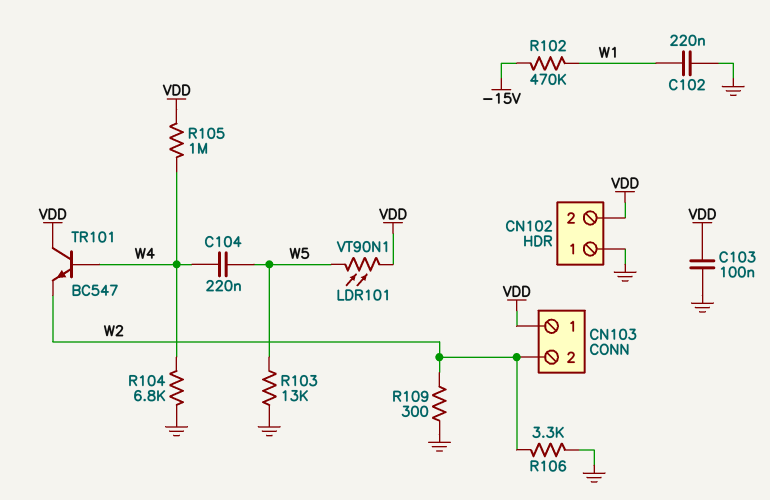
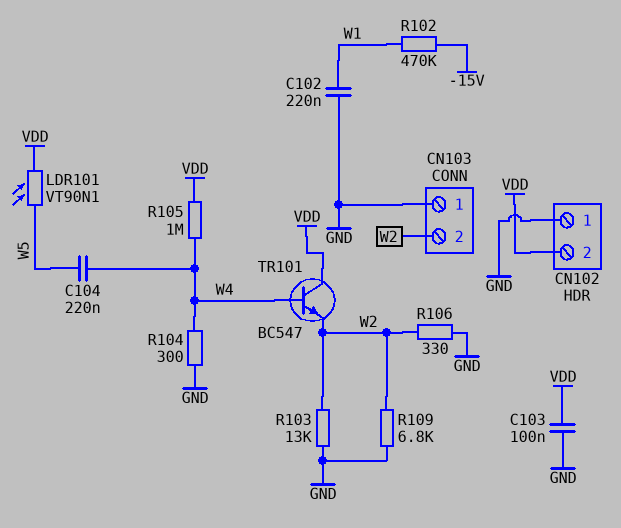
CN103 pin 1: VDD -> GND
R103: 13k (GND, W5) -> 13k (GND, W2)
R104: 6.8k (GND, W4) -> 300 (GND, W4)
R106: 3.3k (GND, W2) -> 330 (GND, W2)
R109: 300 (GND, W2) -> 6.8k (GND, W2)

